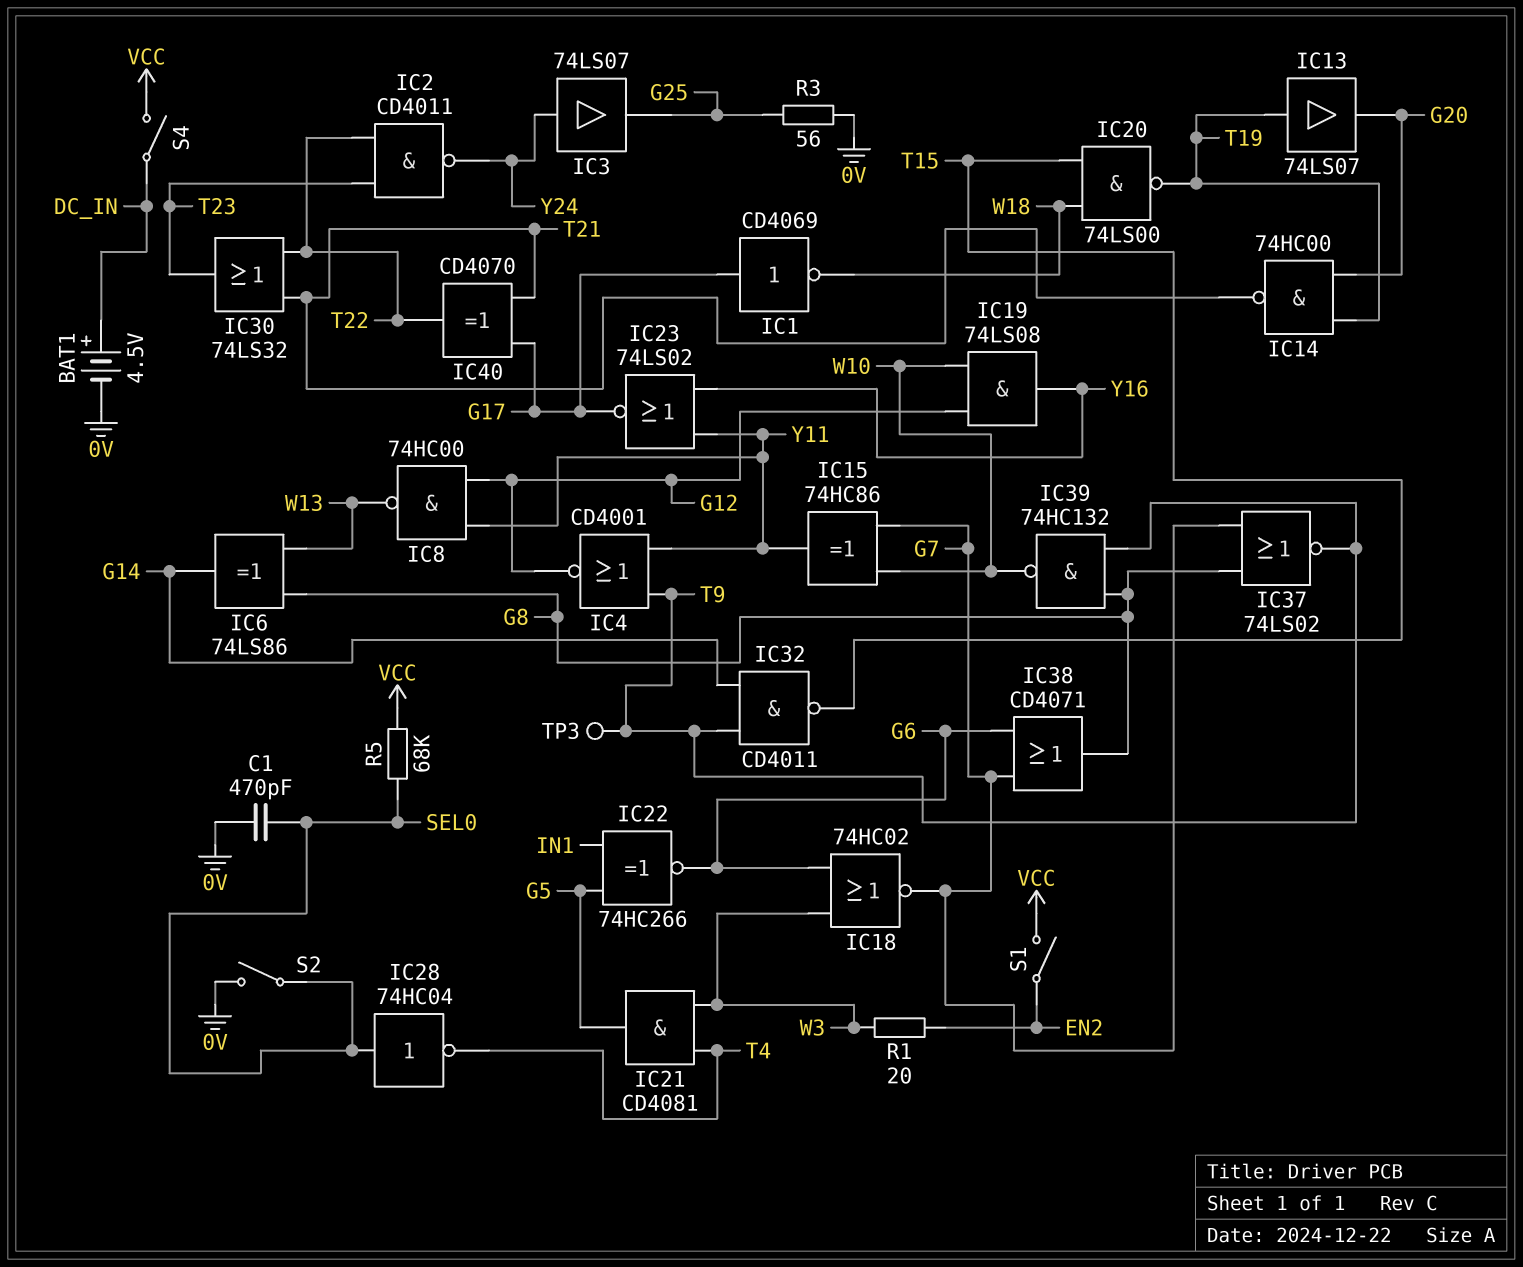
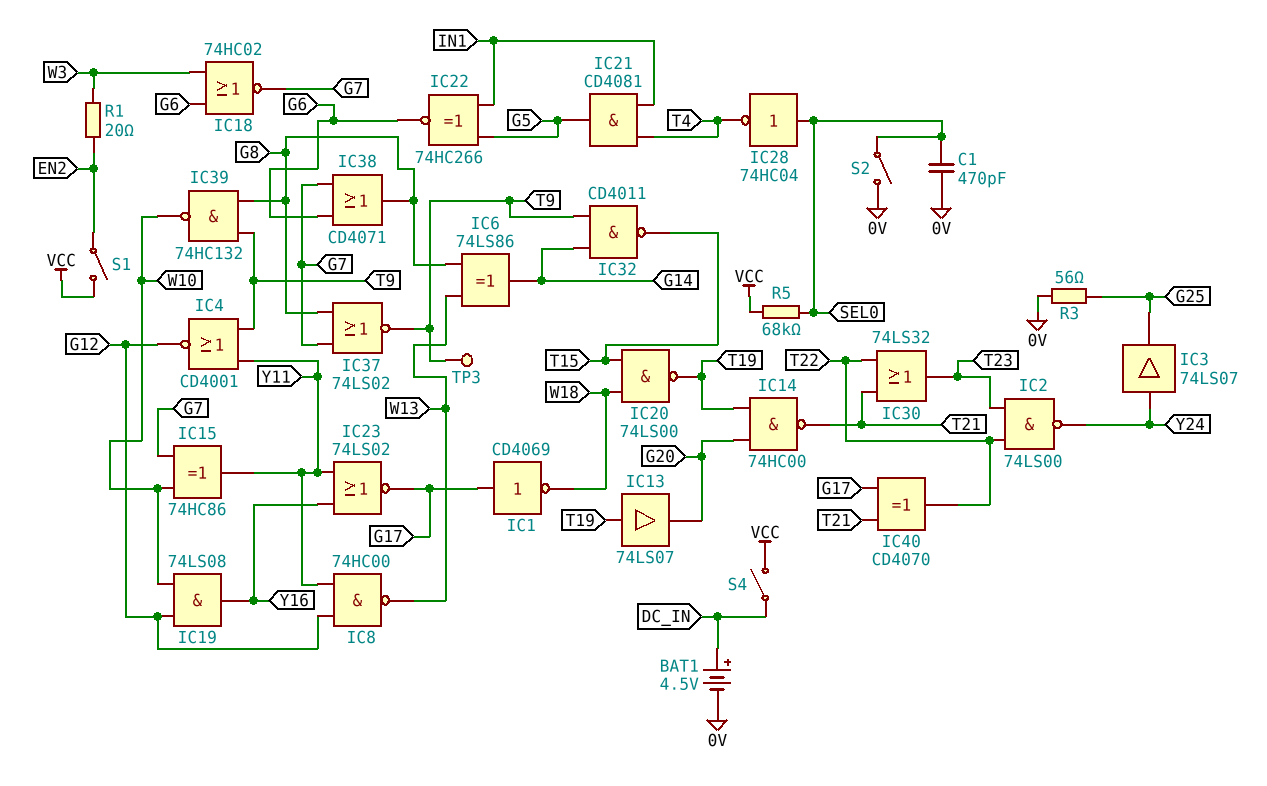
IC2: NAND CD4011 (in T22, in T23, out Y24) -> NAND 74LS00 (in T22, in T23, out Y24)
IC21: AND CD4081 (in T4, in W3, out G5) -> AND CD4081 (in IN1, in T4, out G5)

